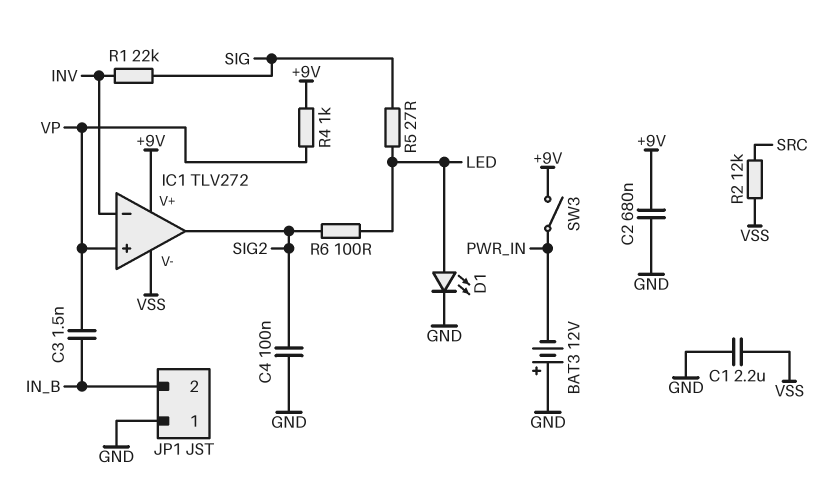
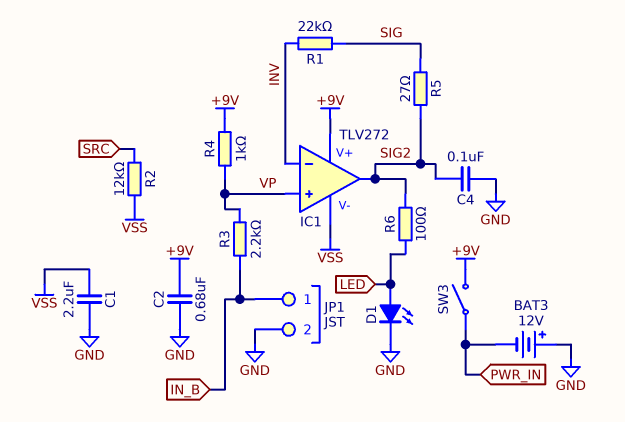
C3: 1.5nF (IN_B, VP) -> none
JP1 pin 1: GND -> IN_B
JP1 pin 2: IN_B -> GND
R3: none -> 2.2k (IN_B, VP)
R5: 27 (LED, SIG) -> 27 (SIG, SIG2)

